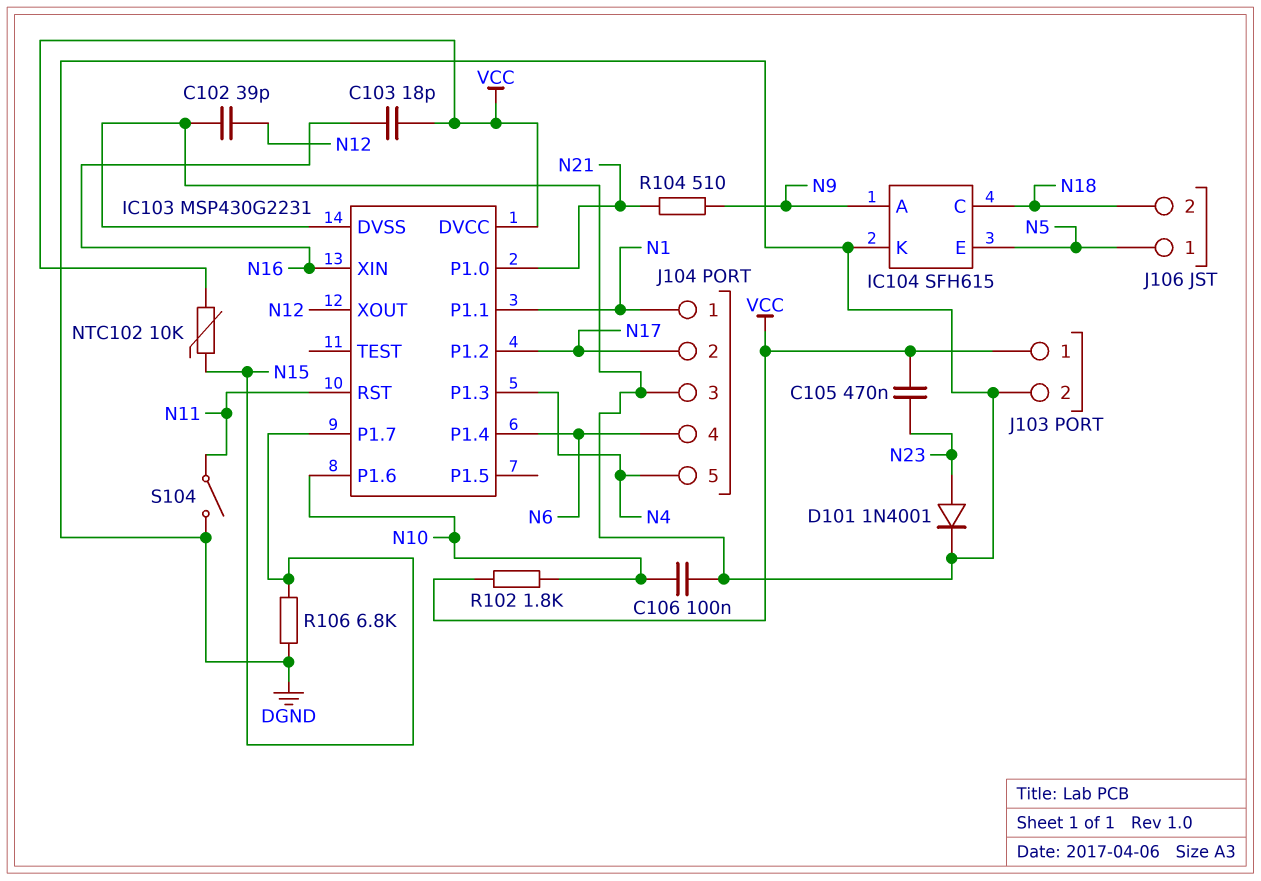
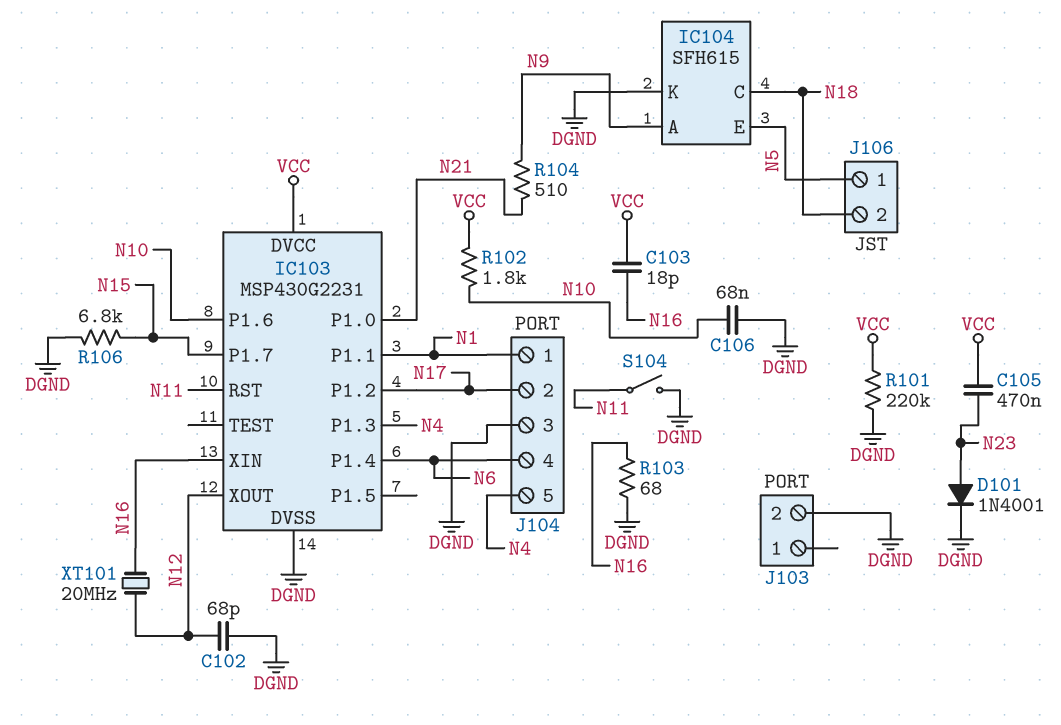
C102: 39pF (DGND, N12) -> 68pF (DGND, N12)
C106: 100nF (DGND, N10) -> 68nF (DGND, N10)
J103 pin 1: VCC -> none
NTC102: 10k (N15, VCC) -> none
R101: none -> 220k (DGND, VCC)
R103: none -> 68 (DGND, N16)
XT101: none -> 20MHz (N12, N16)

